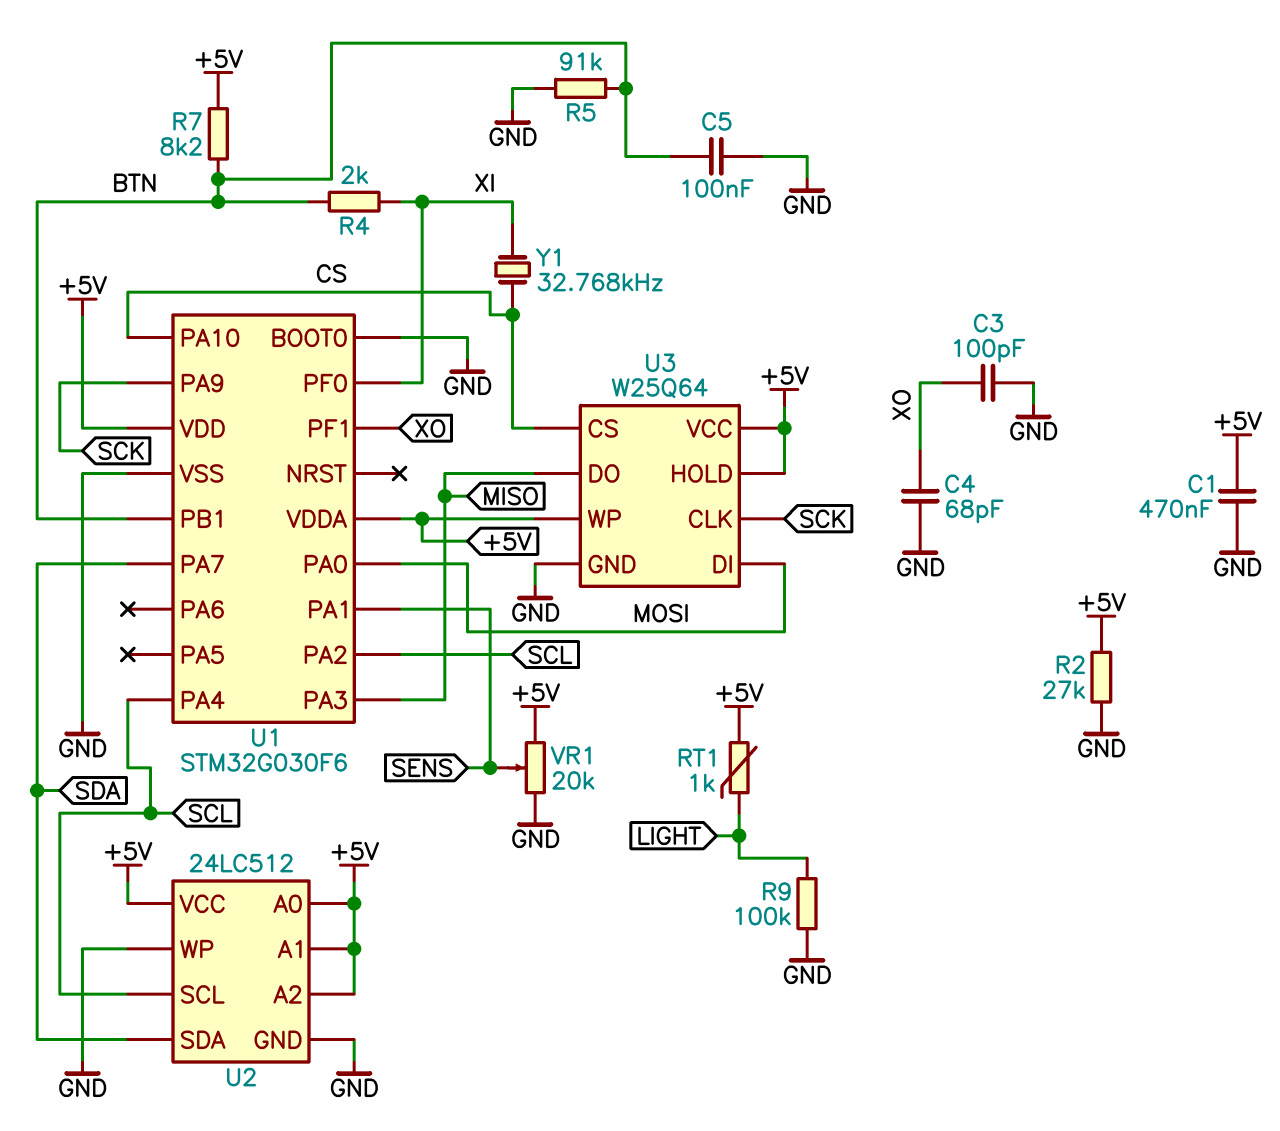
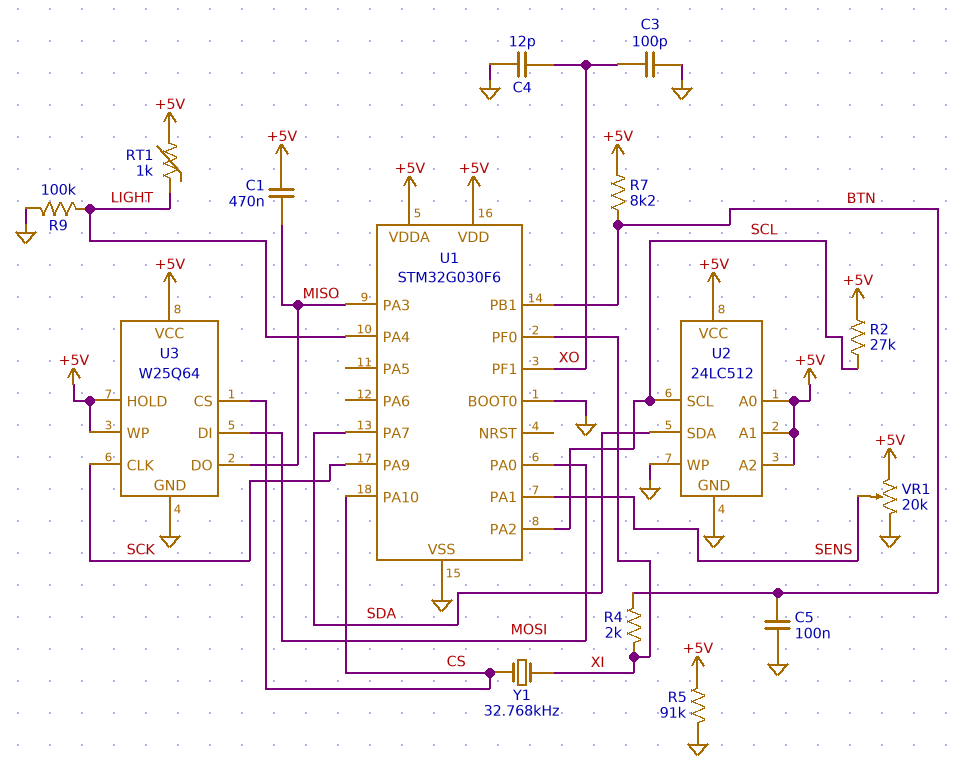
C1: 470nF (+5V, GND) -> 470nF (+5V, MISO)
C4: 68pF (GND, XO) -> 12pF (GND, XO)
R2: 27k (+5V, GND) -> 27k (+5V, SCL)
R5: 91k (BTN, GND) -> 91k (+5V, GND)
U1 pin PA4: SCL -> LIGHT

